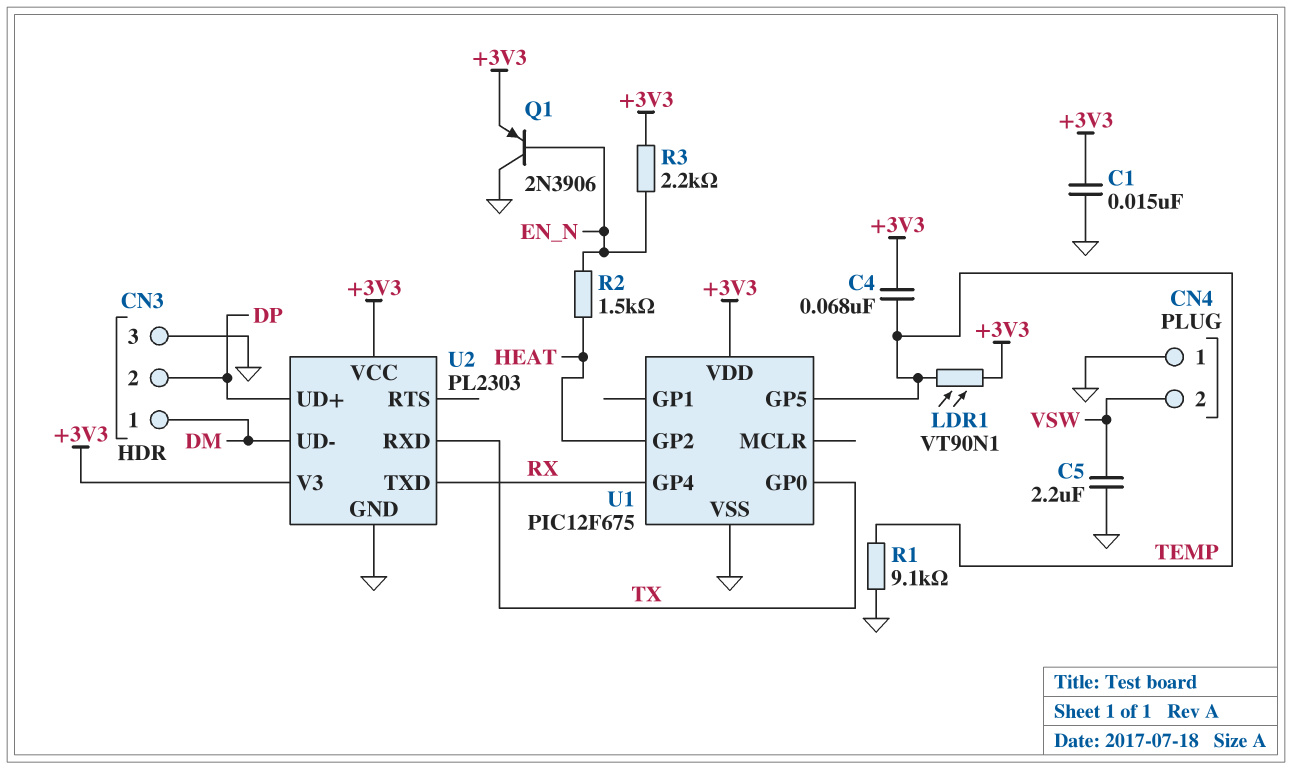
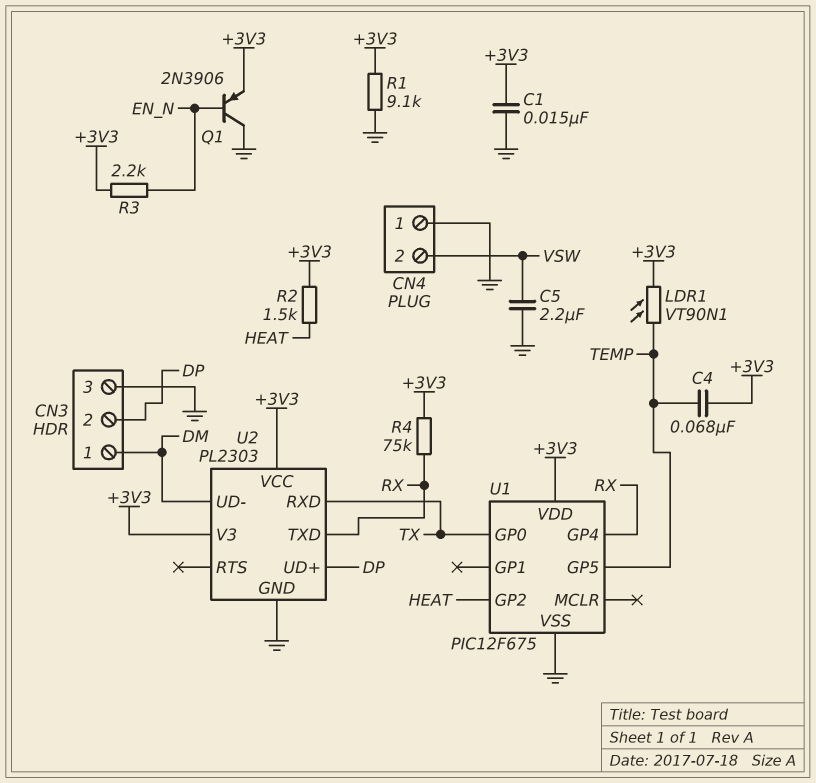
R1: 9.1k (GND, TEMP) -> 9.1k (+3V3, GND)
R2: 1.5k (EN_N, HEAT) -> 1.5k (+3V3, HEAT)
R4: none -> 75k (+3V3, RX)

